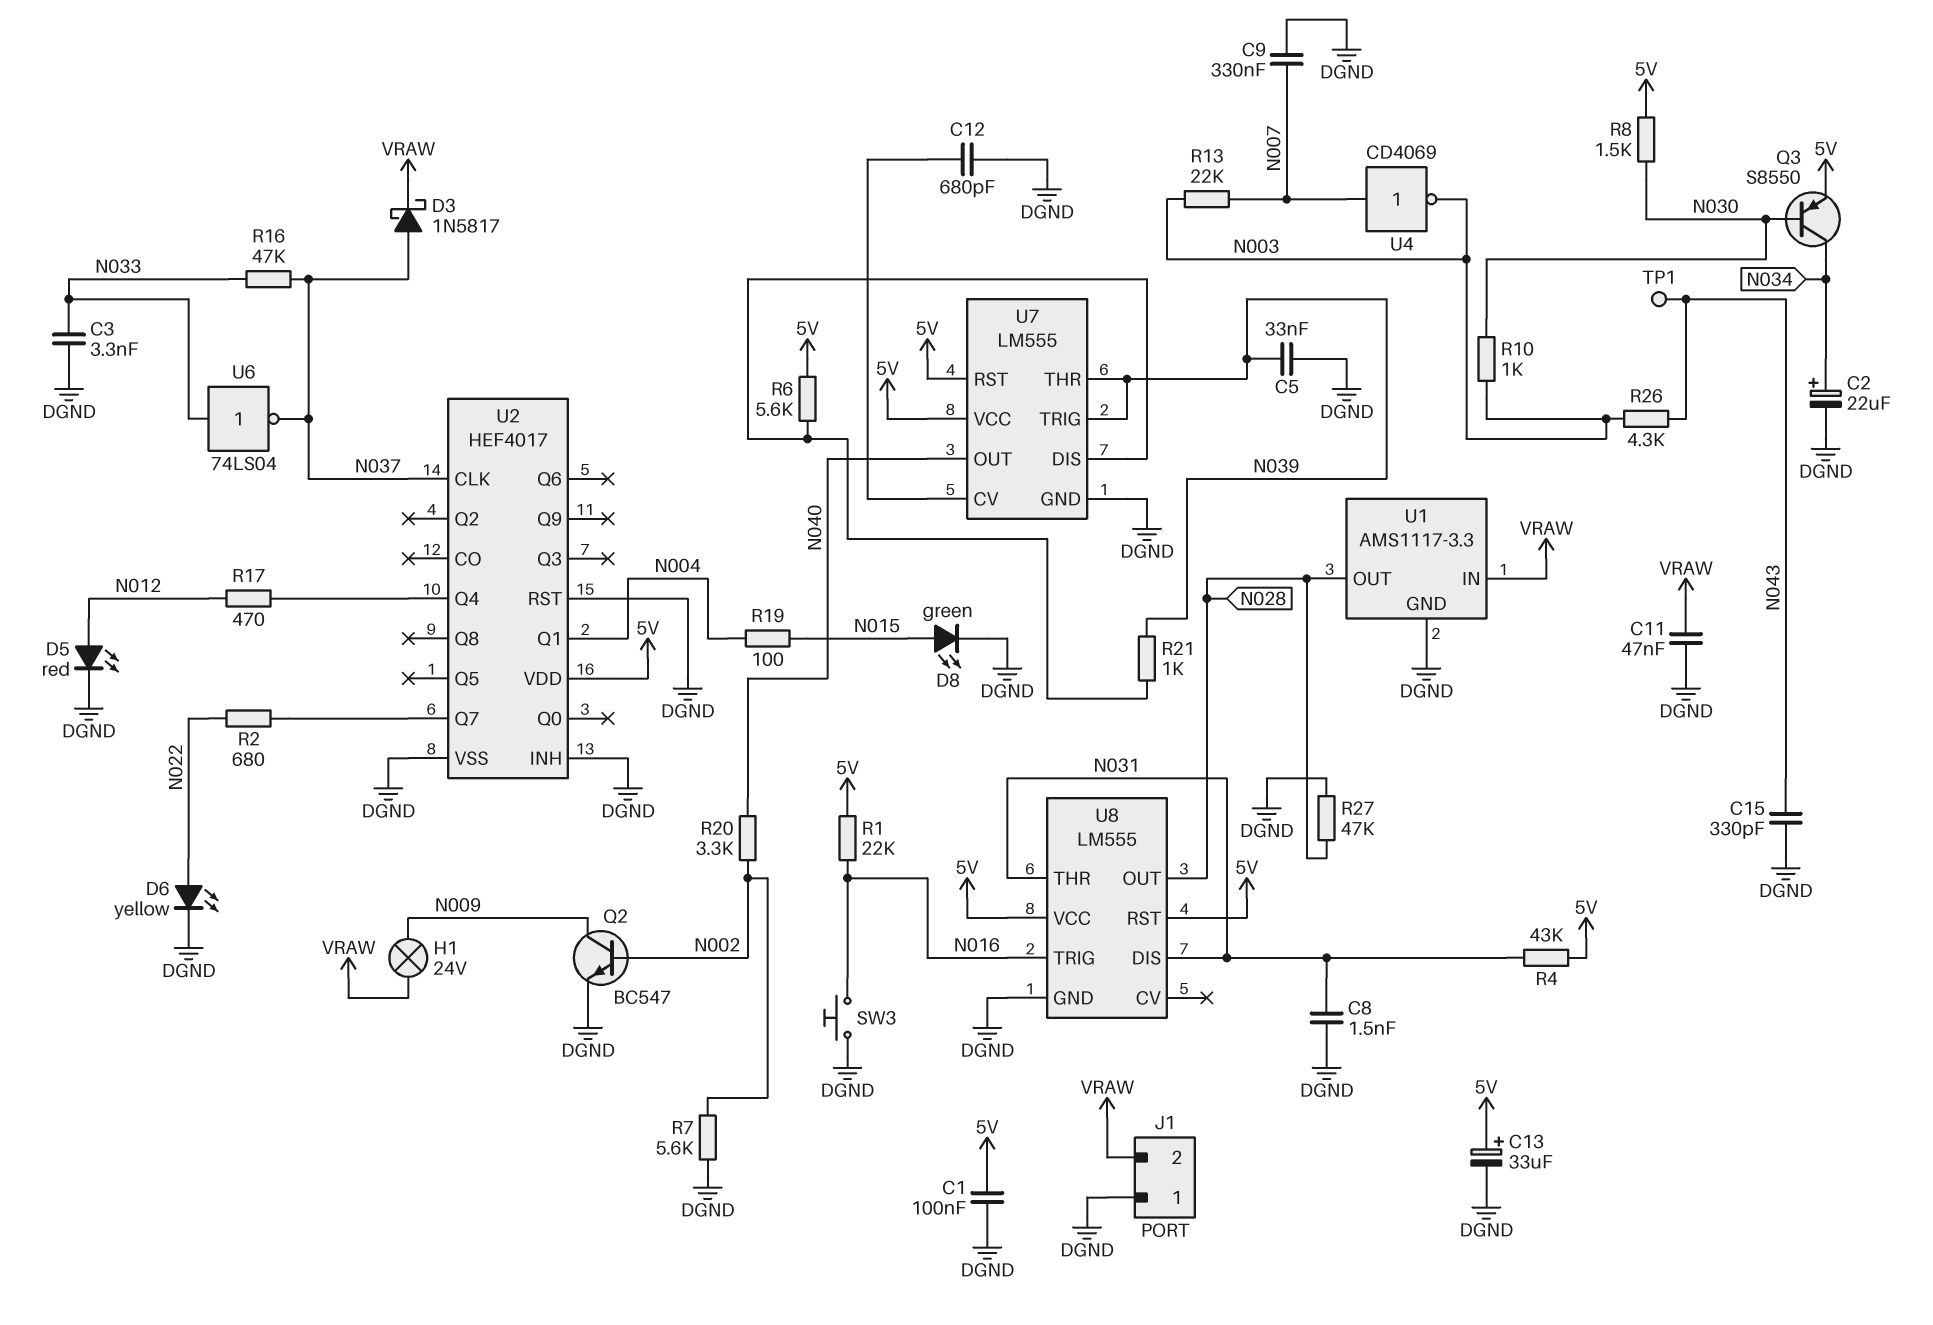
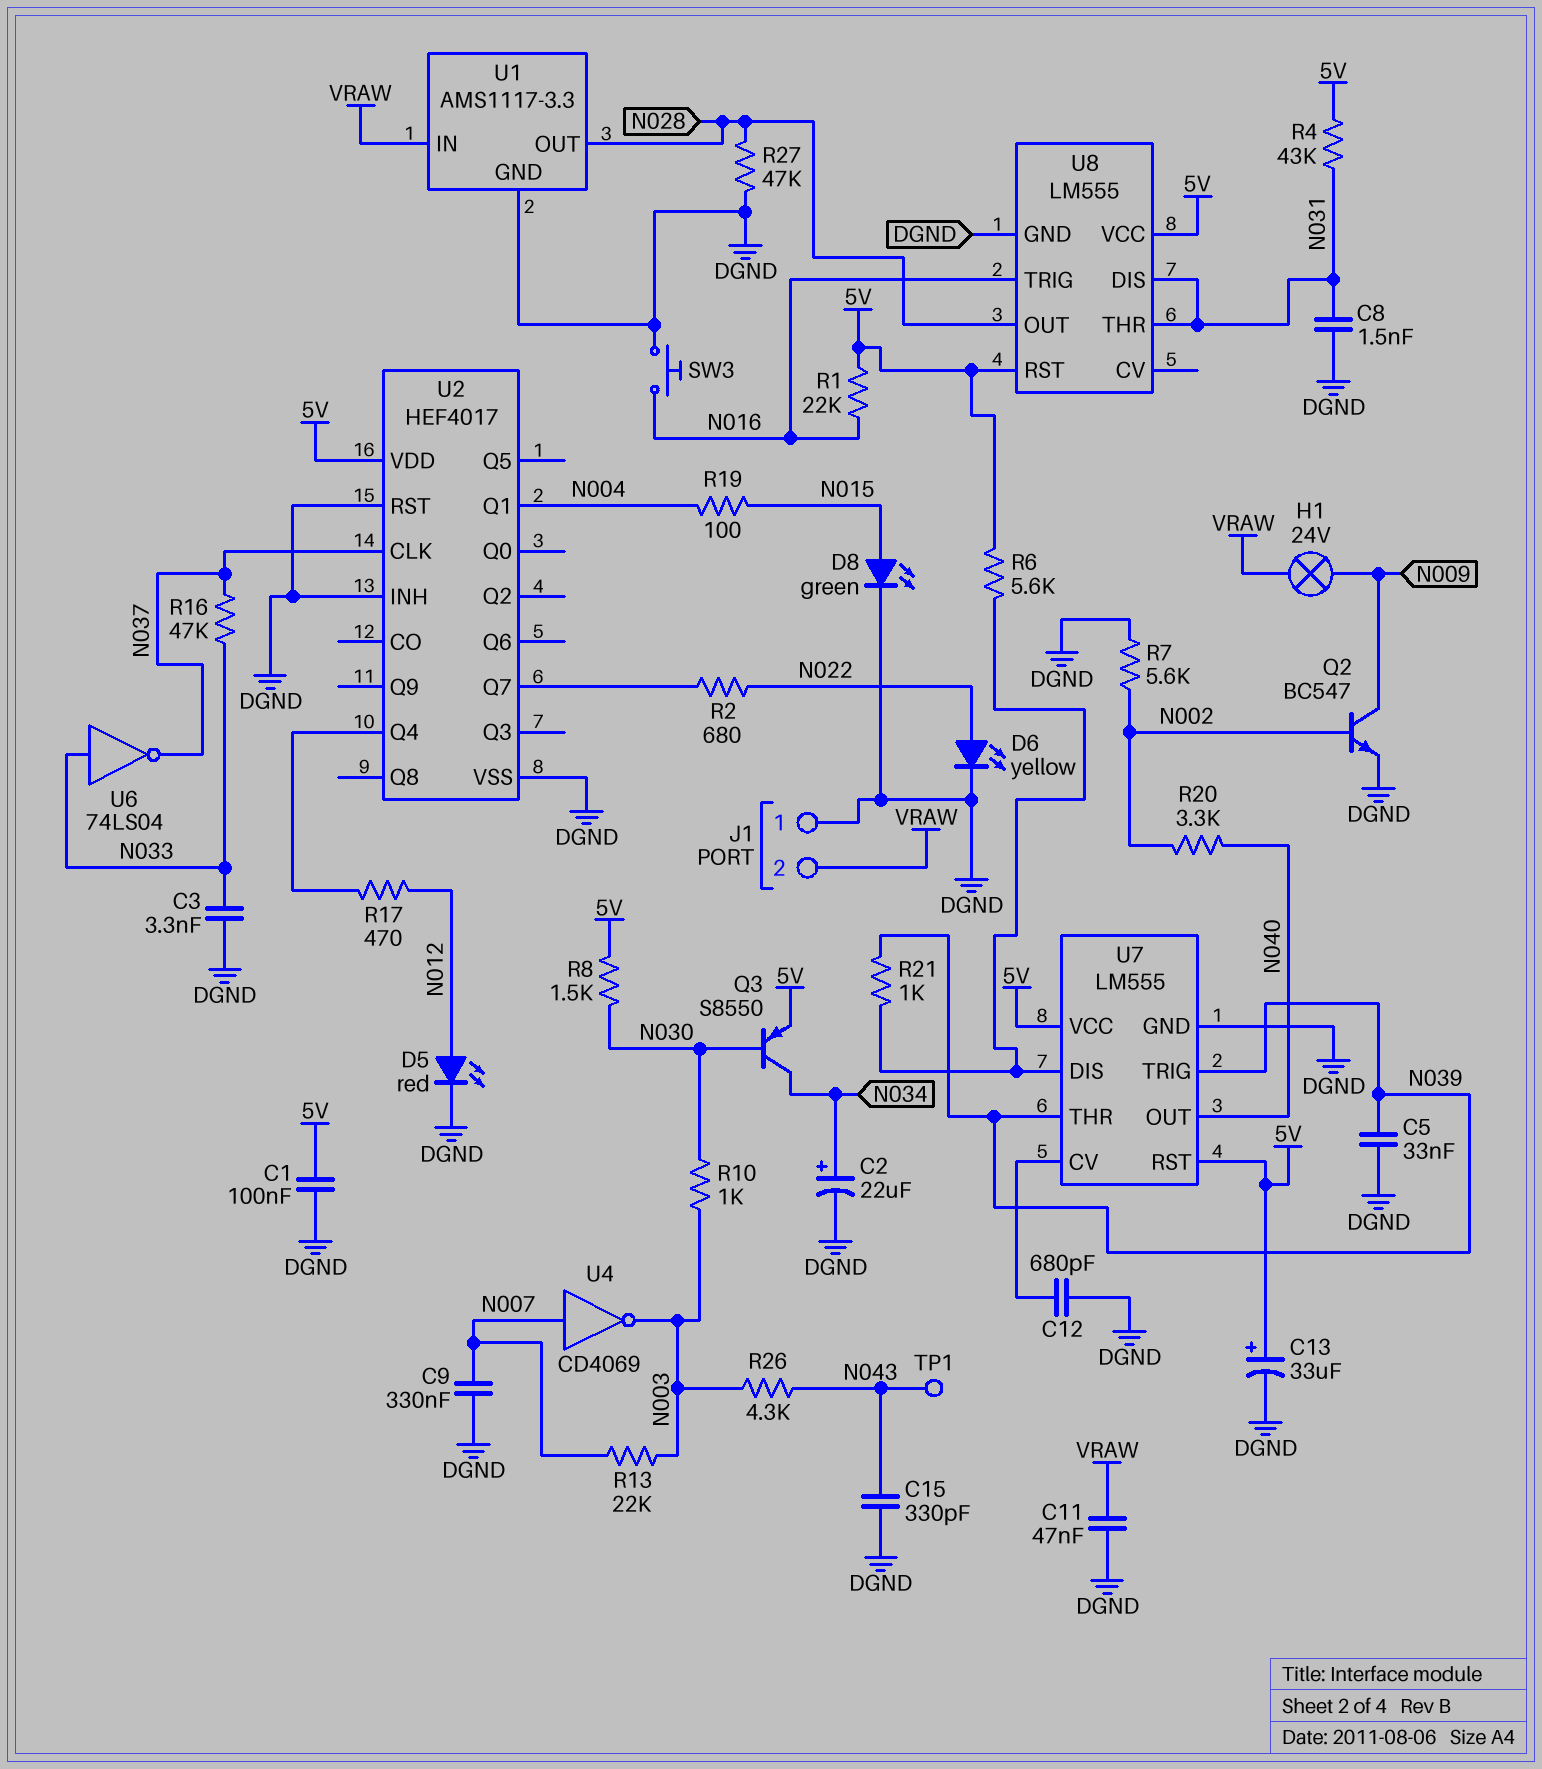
D3: schottky 1N5817 (A N037, K VRAW) -> none

